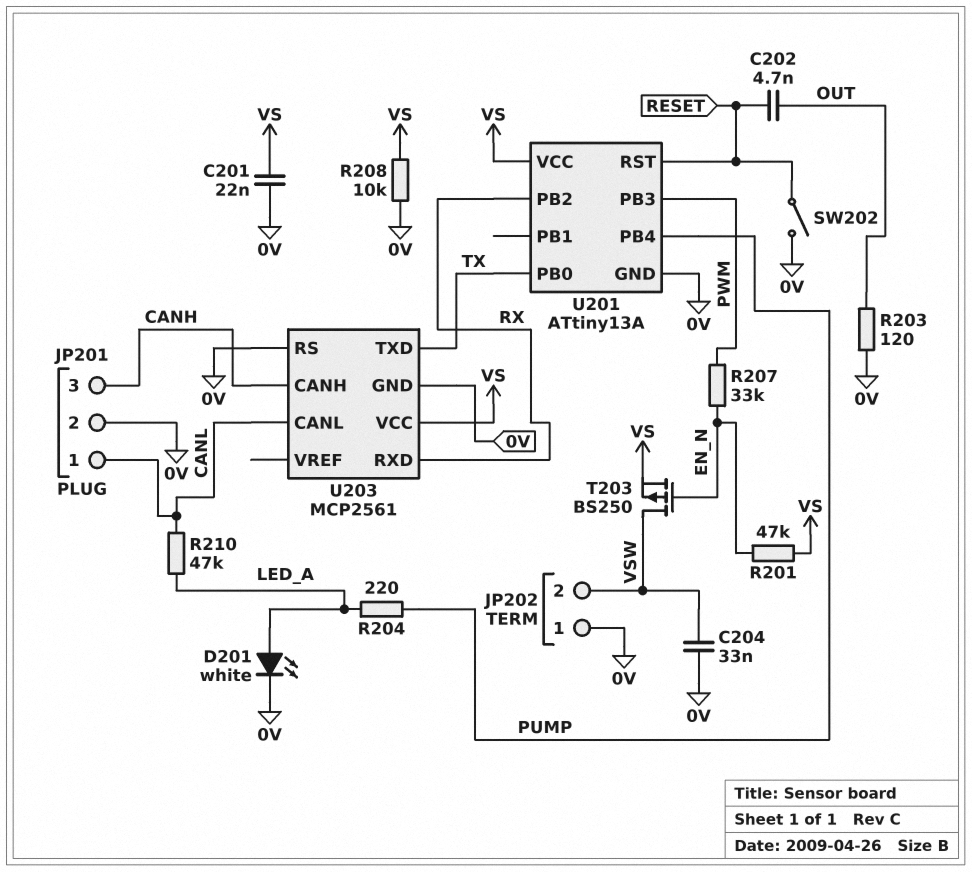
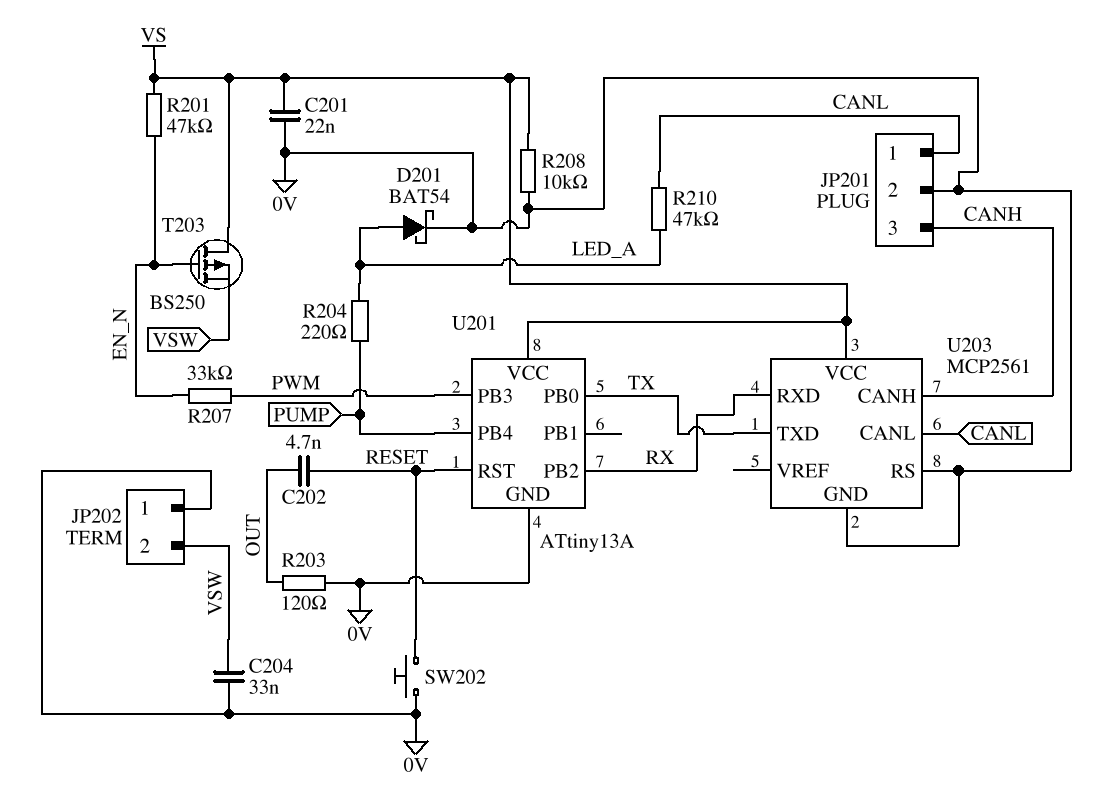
D201: LED white (A LED_A, K 0V) -> schottky BAT54 (A LED_A, K 0V)
SW202: switch (0V, RESET) -> button (0V, RESET)
T203: PMOS BS250 (G EN_N, D VSW, S VS) -> PMOS BS250 (G EN_N, D VS, S VSW)

